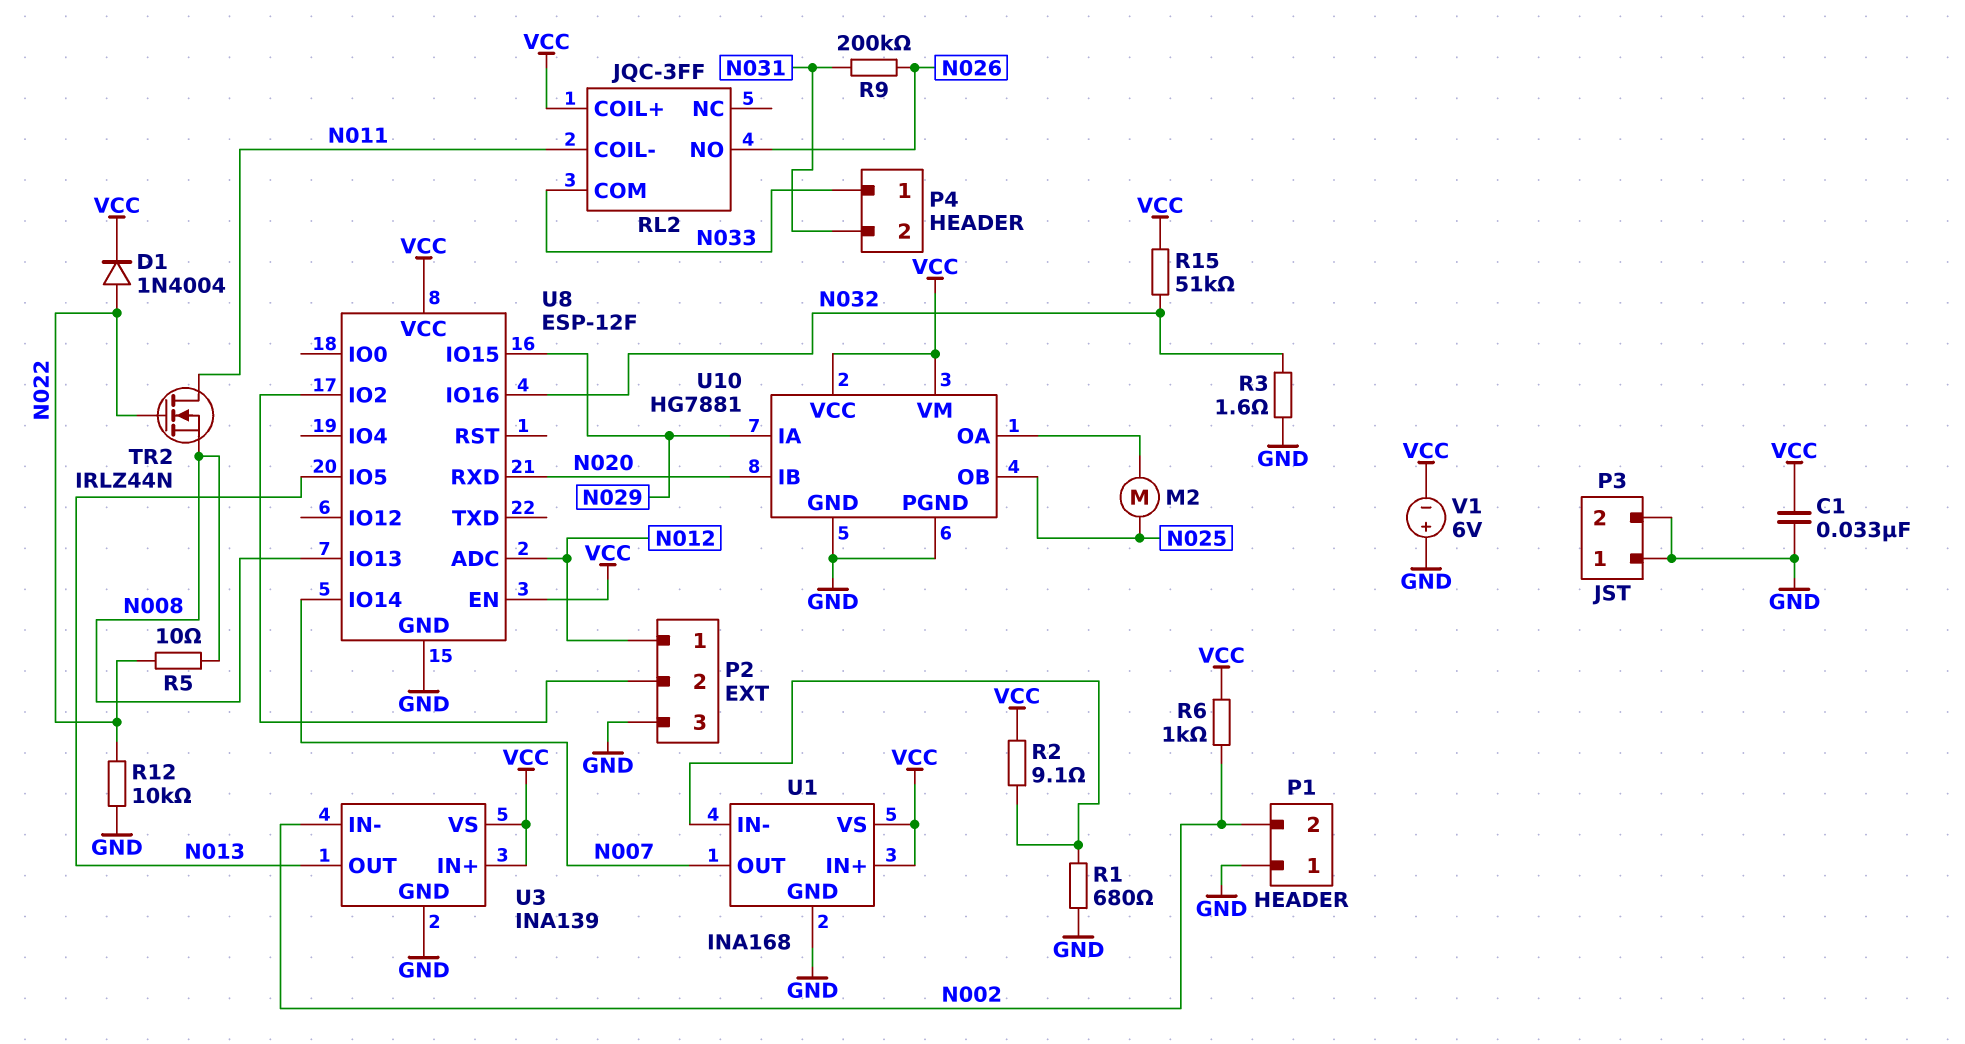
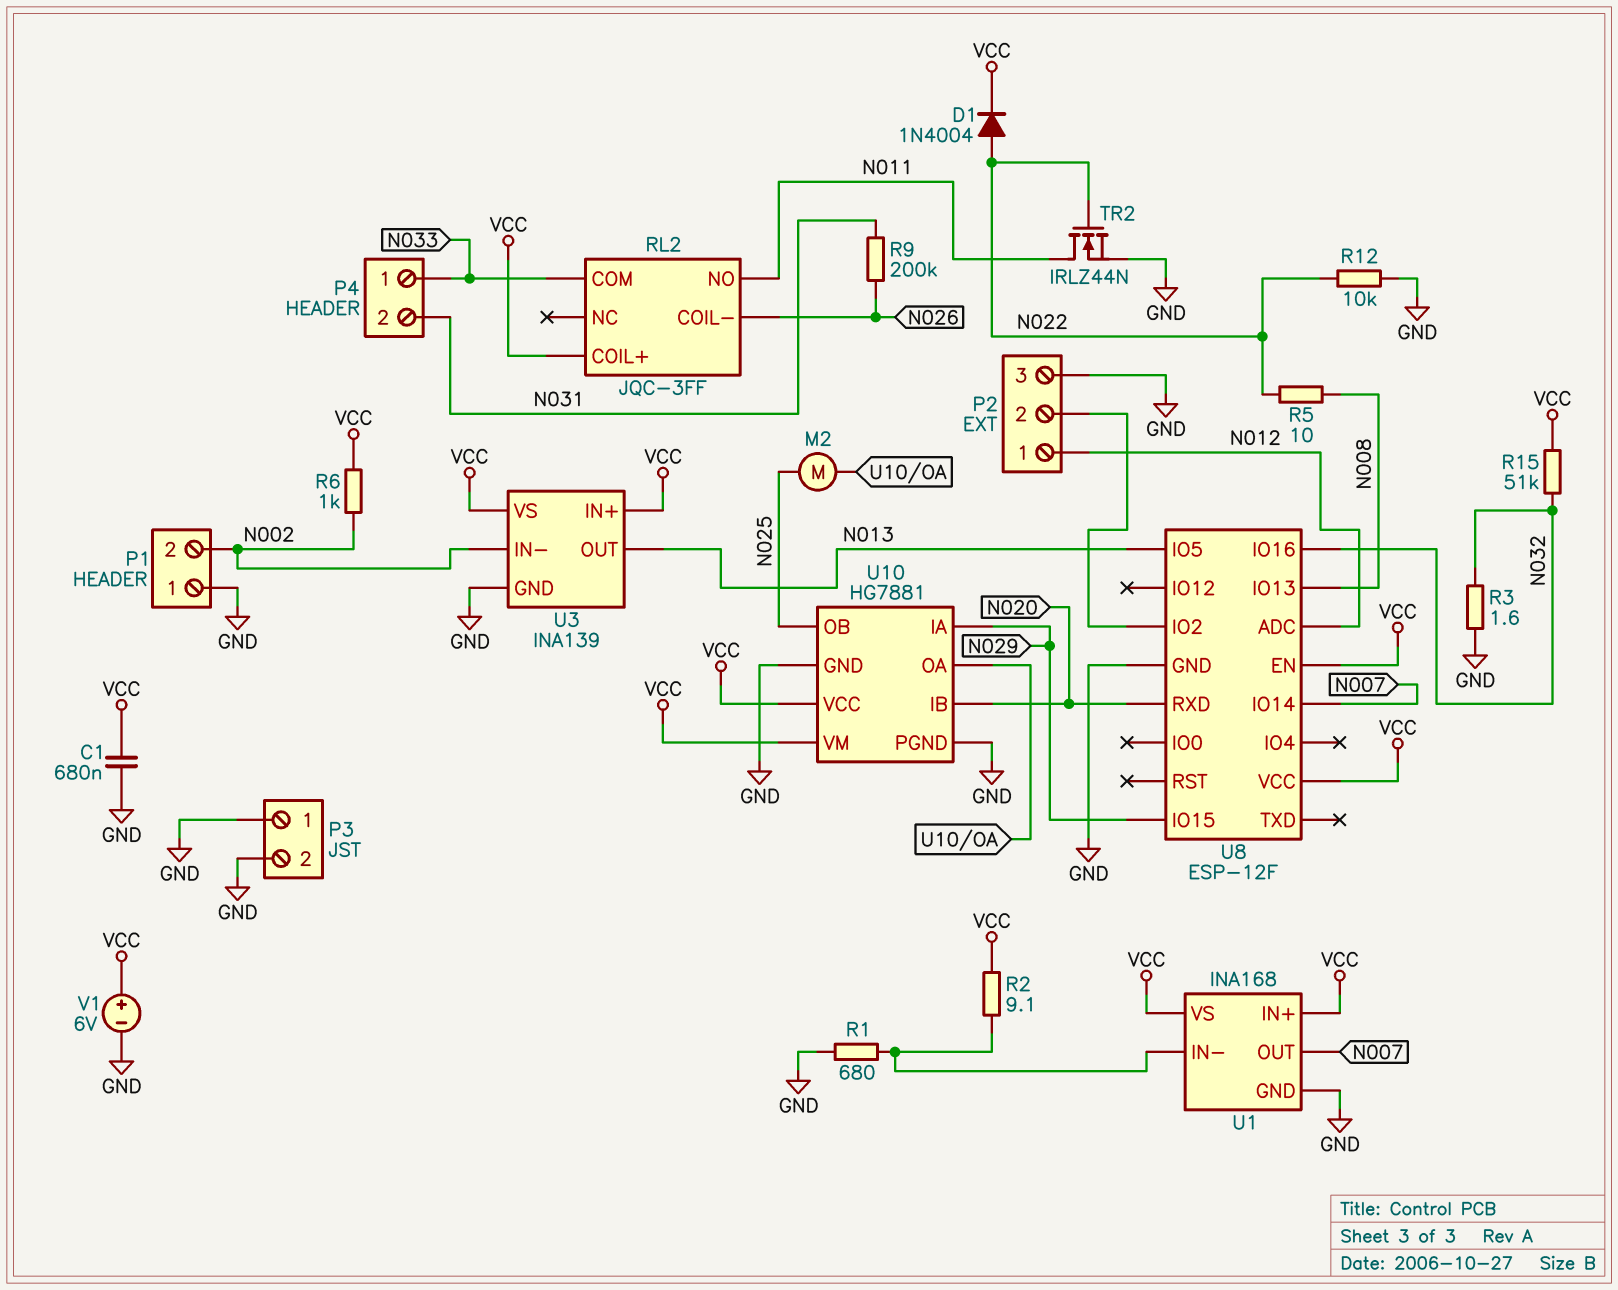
C1: 33nF (GND, VCC) -> 680nF (GND, VCC)
RL2 pin COIL-: N011 -> N026
RL2 pin NO: N026 -> N011
TR2: NMOS IRLZ44N (G N022, D N011, S N008) -> NMOS IRLZ44N (G N022, D N011, S GND)
V1: 6V (plus GND, minus VCC) -> 6V (plus VCC, minus GND)

